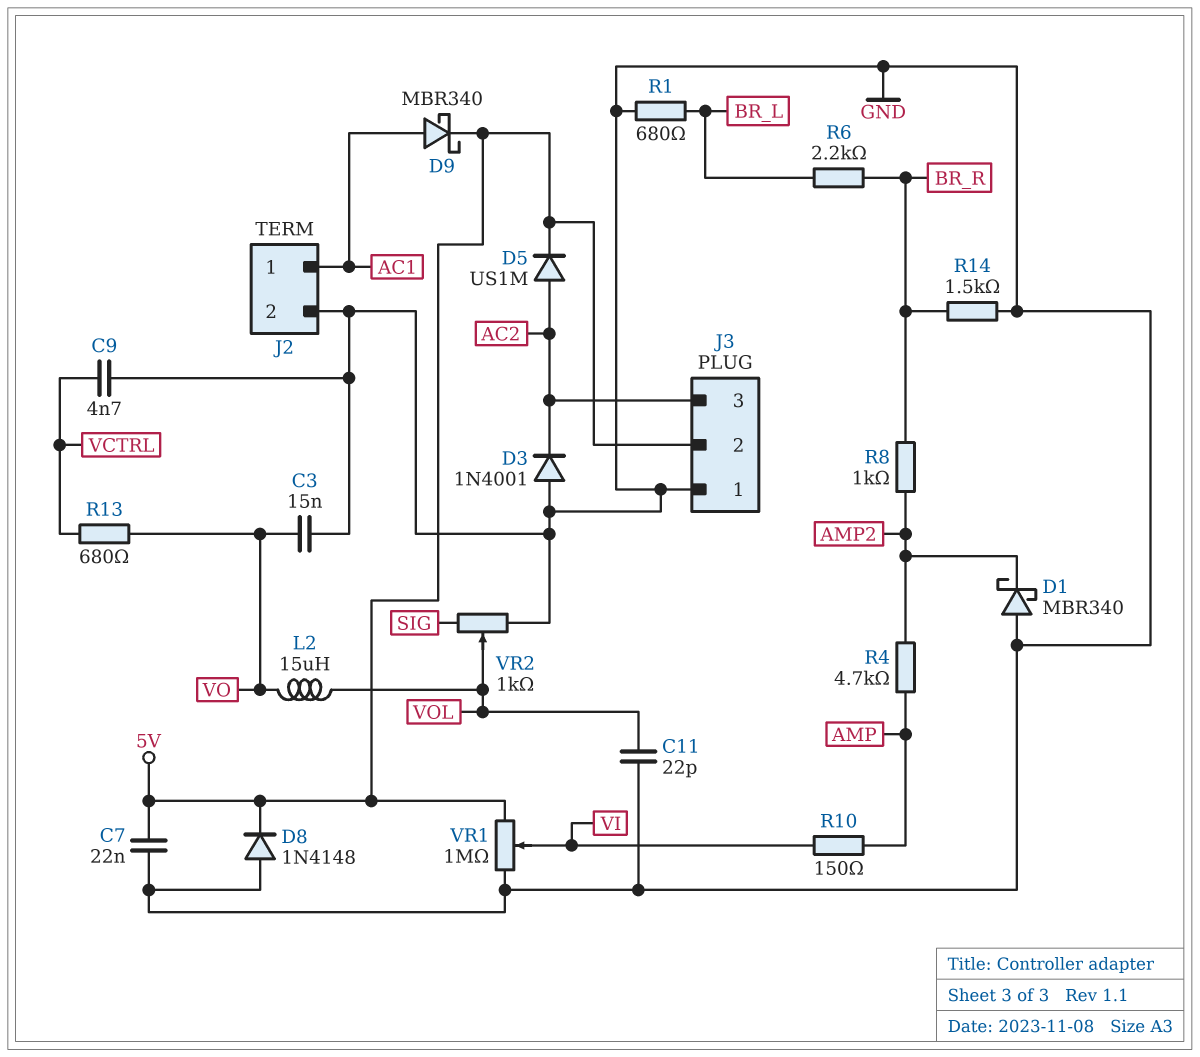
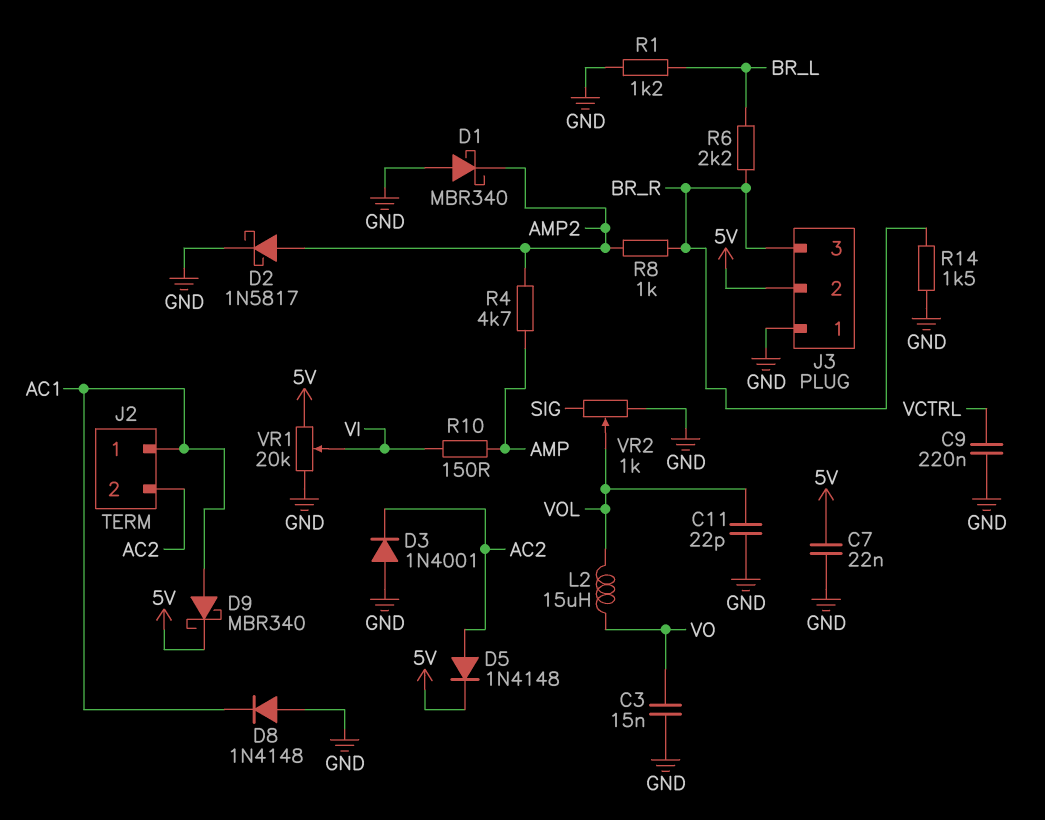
C9: 4.7nF (GND, VCTRL) -> 220nF (GND, VCTRL)
D2: none -> schottky 1N5817 (A AMP2, K GND)
D5: diode US1M (A AC2, K 5V) -> diode 1N4148 (A AC2, K 5V)
D8: diode 1N4148 (A GND, K 5V) -> diode 1N4148 (A GND, K AC1)
J2 pin 2: GND -> AC2
J3 pin 3: AC2 -> BR_R
R1: 680 (BR_L, GND) -> 1.2k (BR_L, GND)
R13: 680 (VCTRL, VO) -> none
VR1: 1M (5V, GND, wiper VI) -> 20k (5V, GND, wiper VI)

